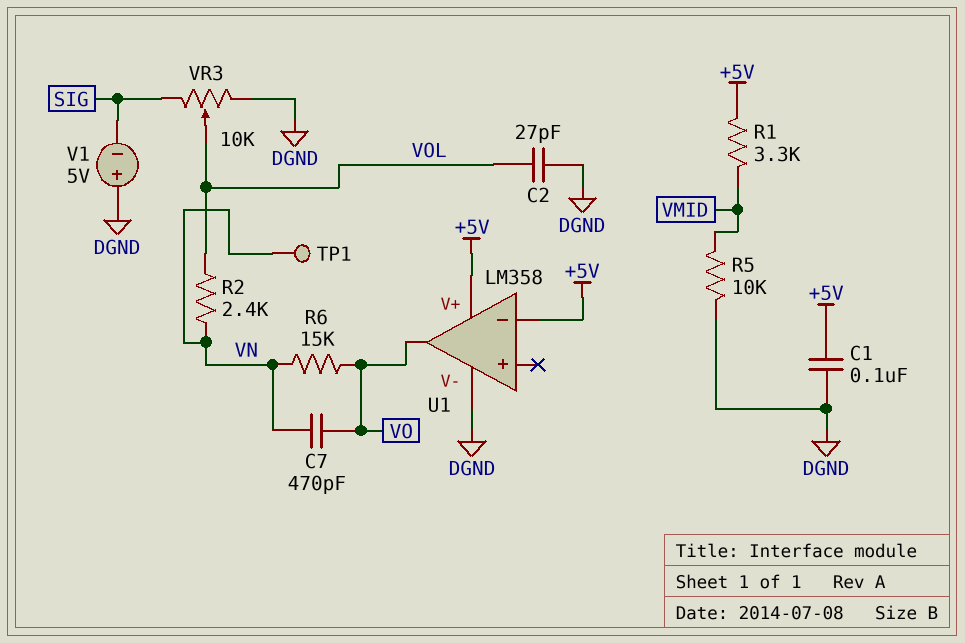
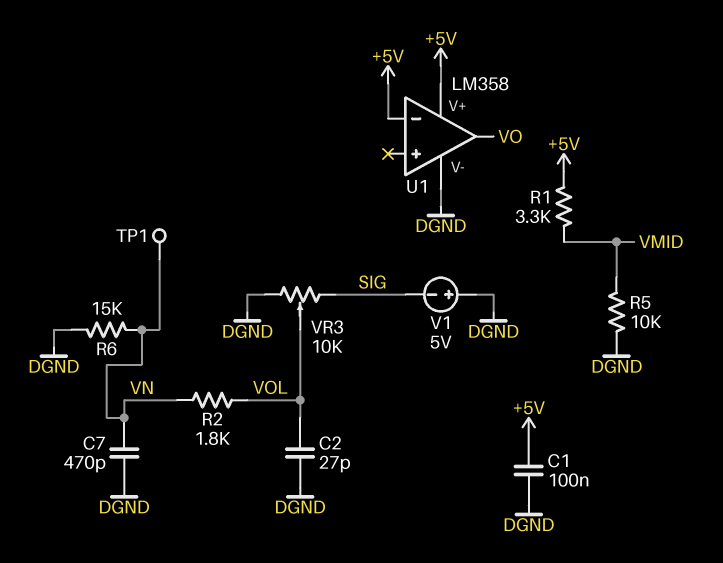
C7: 470pF (VN, VO) -> 470pF (DGND, VN)
R2: 2.4k (VN, VOL) -> 1.8k (VN, VOL)
R6: 15k (VN, VO) -> 15k (DGND, VN)

